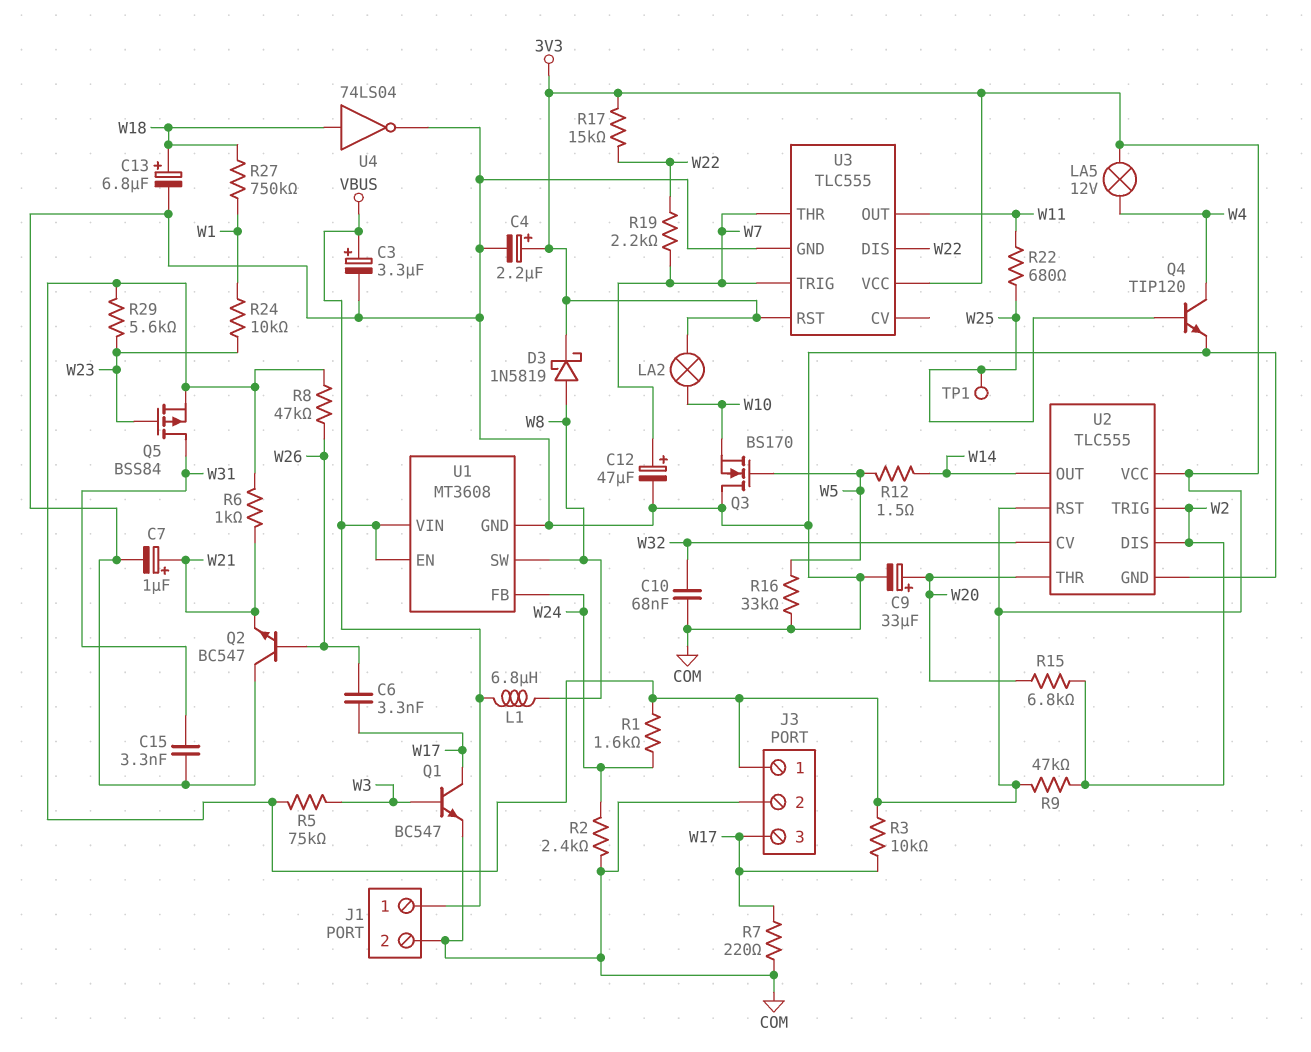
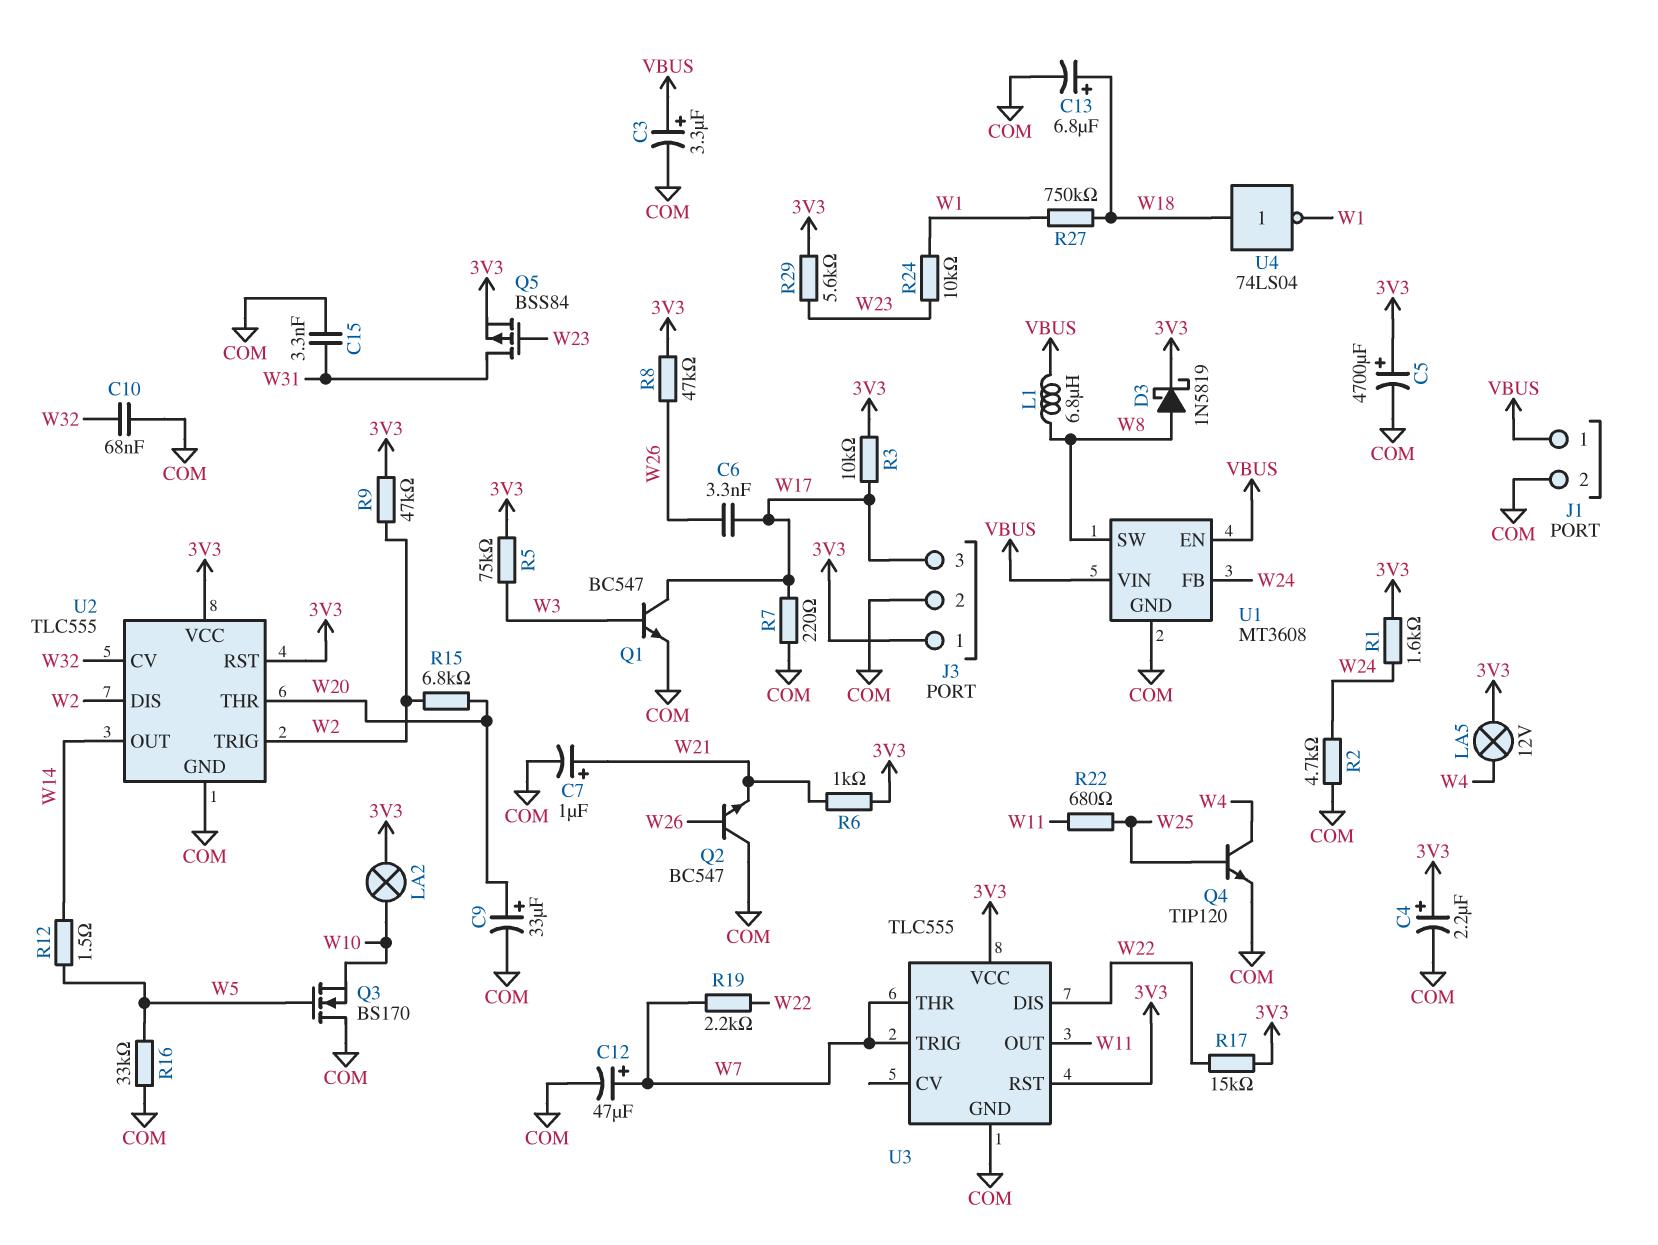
C5: none -> 4700uF (plus 3V3, minus COM)
R2: 2.4k (COM, W24) -> 4.7k (COM, W24)
TP1: test point (W25) -> none
U4: NOT 74LS04 (in W18, out COM) -> NOT 74LS04 (in W18, out W1)

